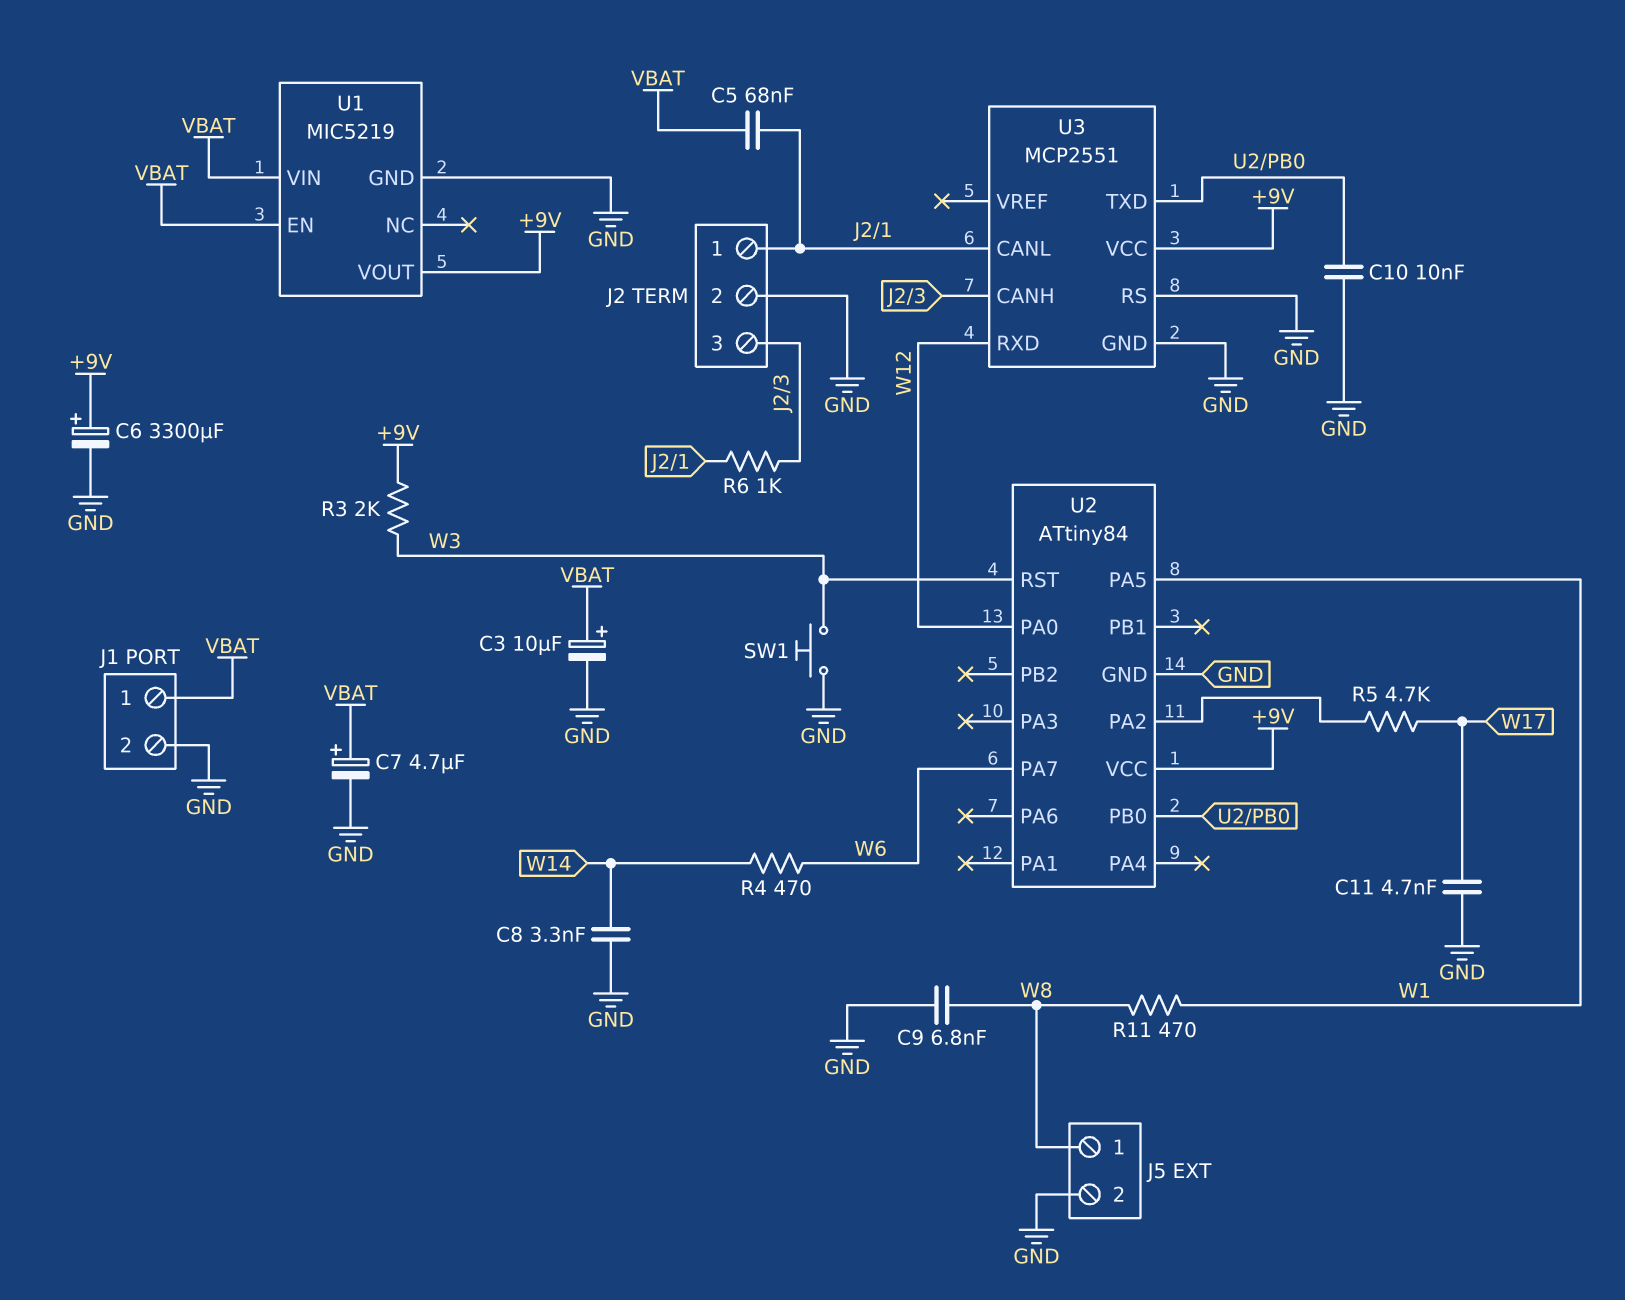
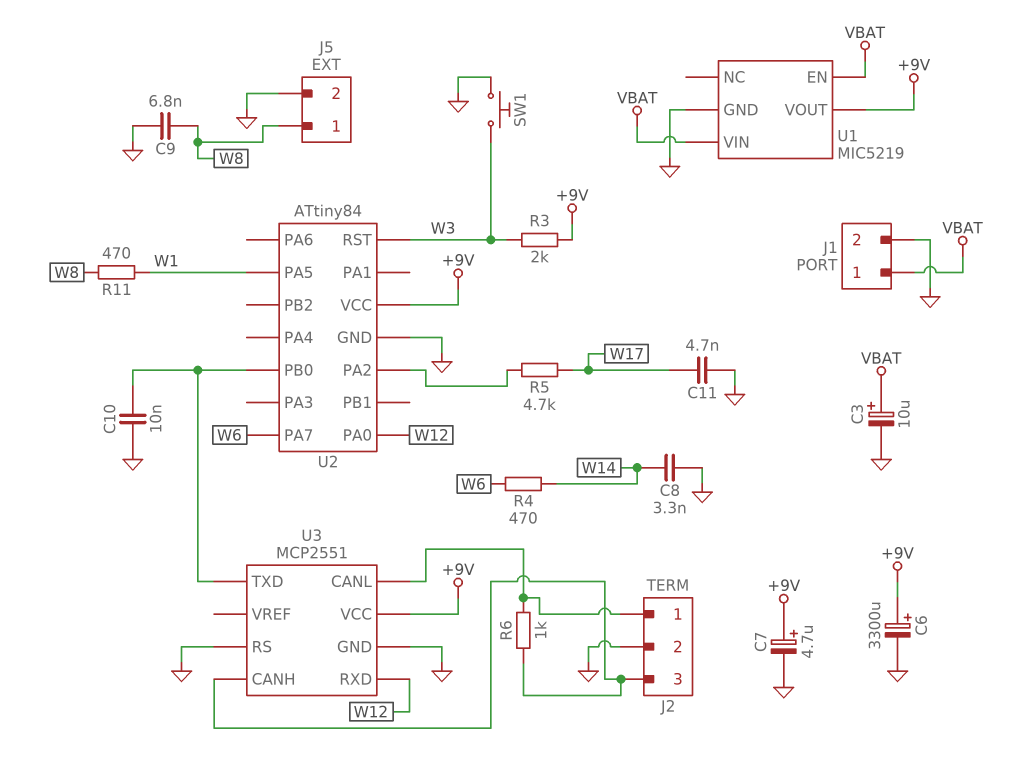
C5: 68nF (J2/1, VBAT) -> none
C7: 4.7uF (plus VBAT, minus GND) -> 4.7uF (plus +9V, minus GND)

